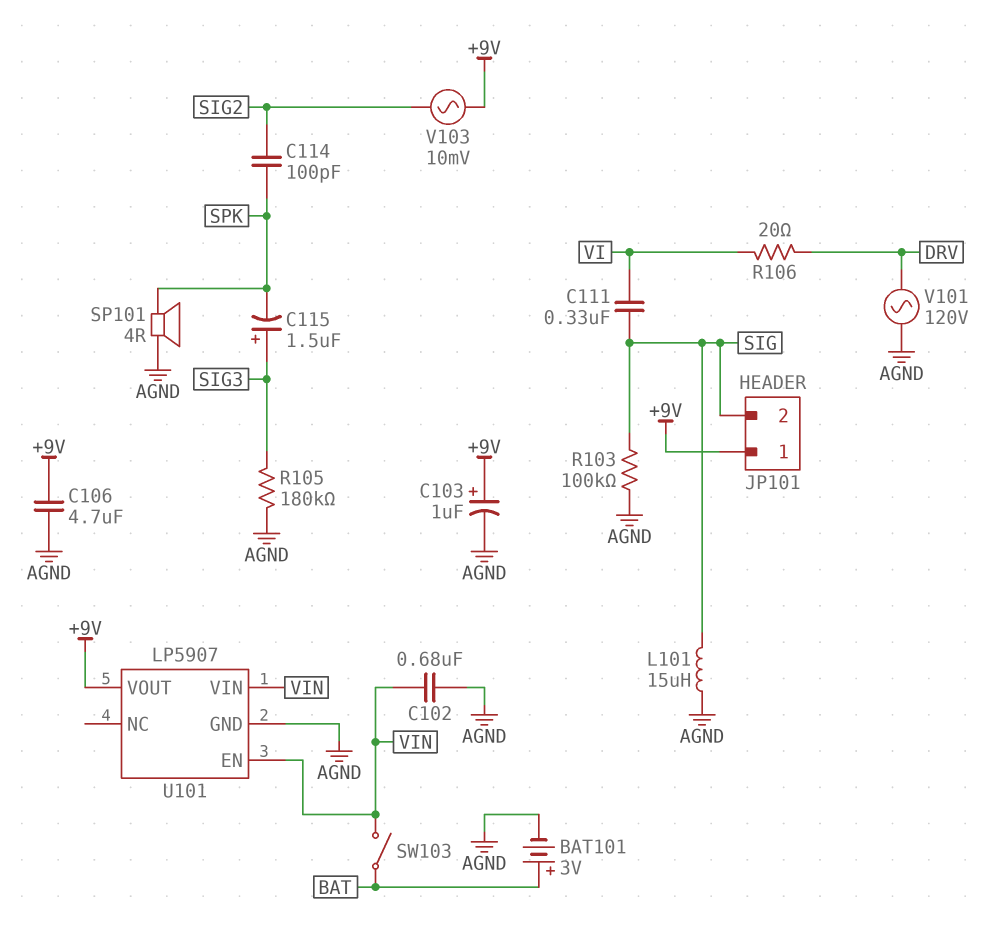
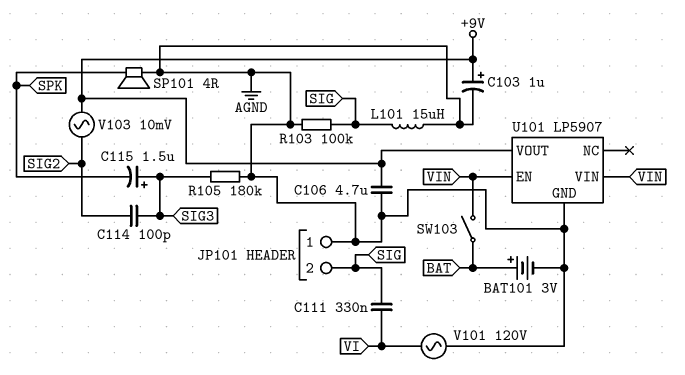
C102: 680nF (AGND, VIN) -> none
C114: 100pF (SIG2, SPK) -> 100pF (SIG2, SIG3)
JP101 pin 1: +9V -> AGND
R106: 20 (DRV, VI) -> none
V101: AC 120V (AGND, DRV) -> AC 120V (AGND, VI)

